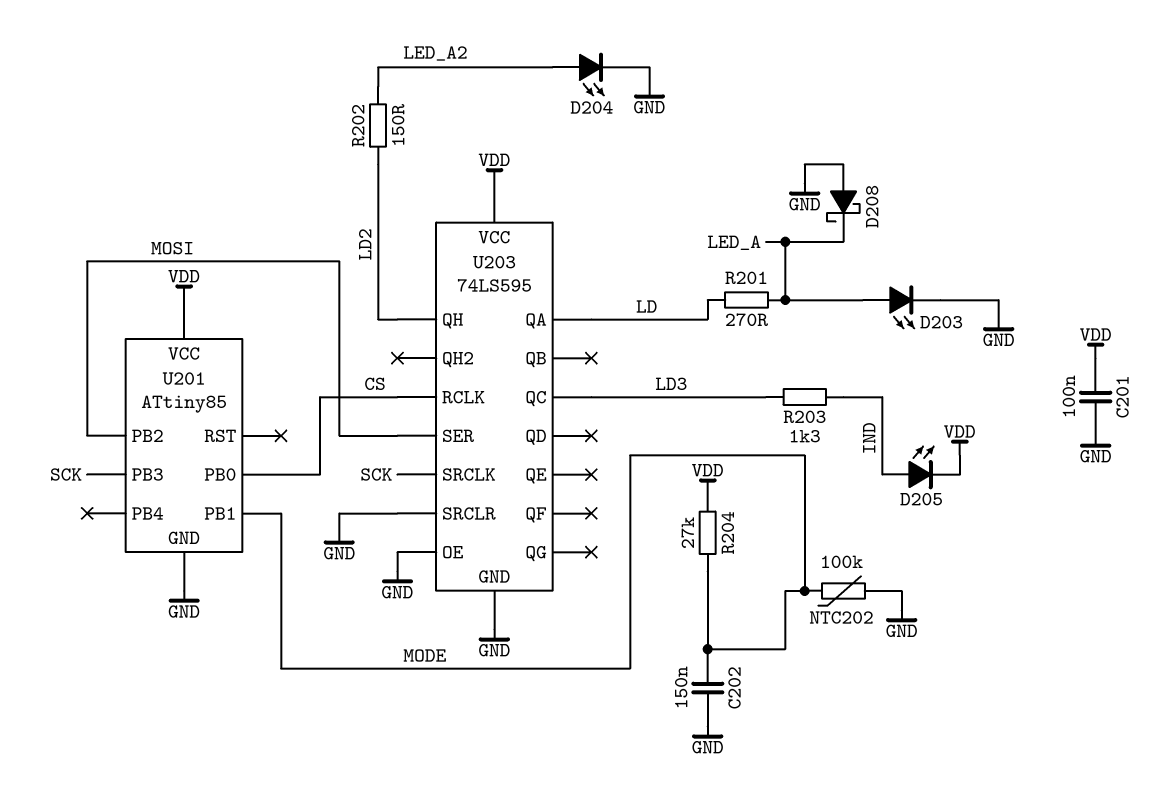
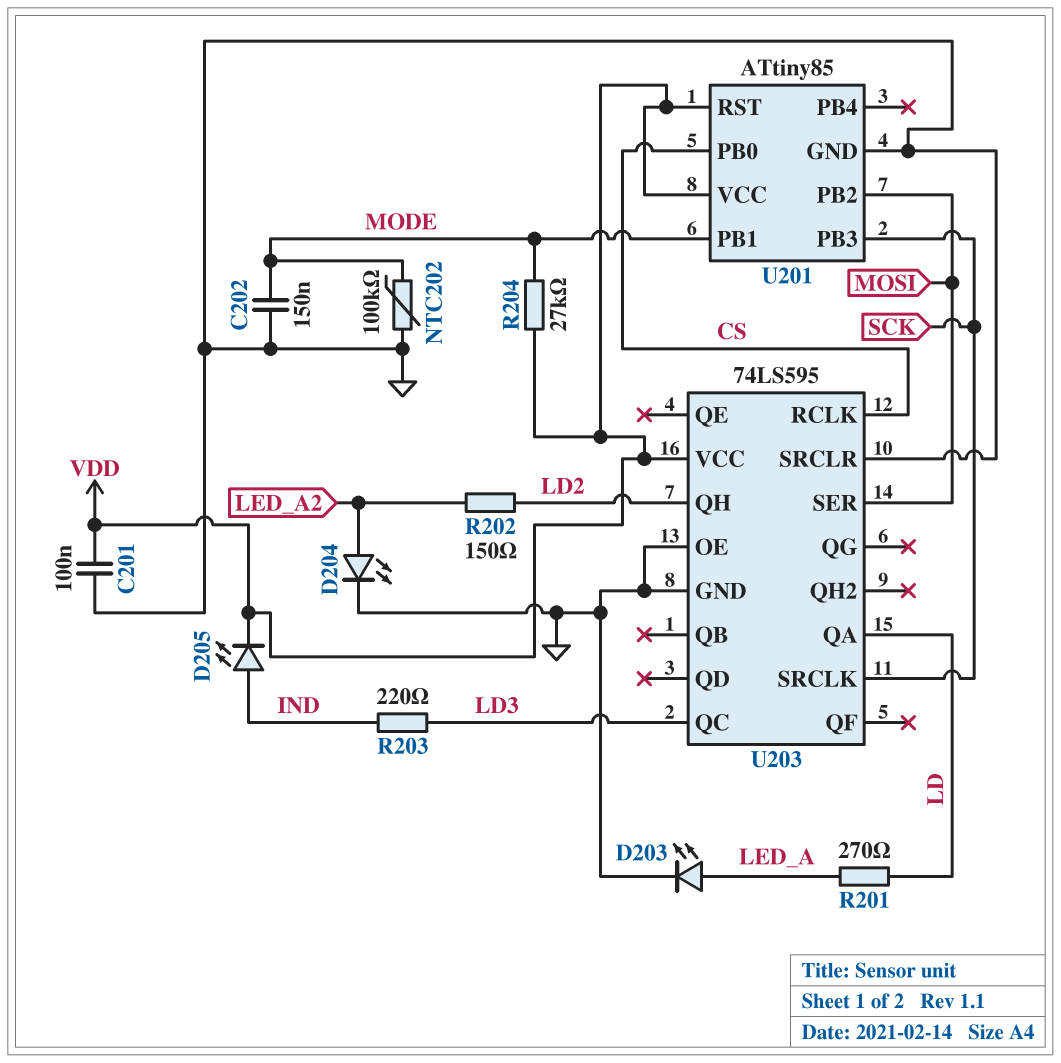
D208: schottky (A GND, K LED_A) -> none
R203: 1.3k (IND, LD3) -> 220 (IND, LD3)
U201 pin RST: none -> VDD

